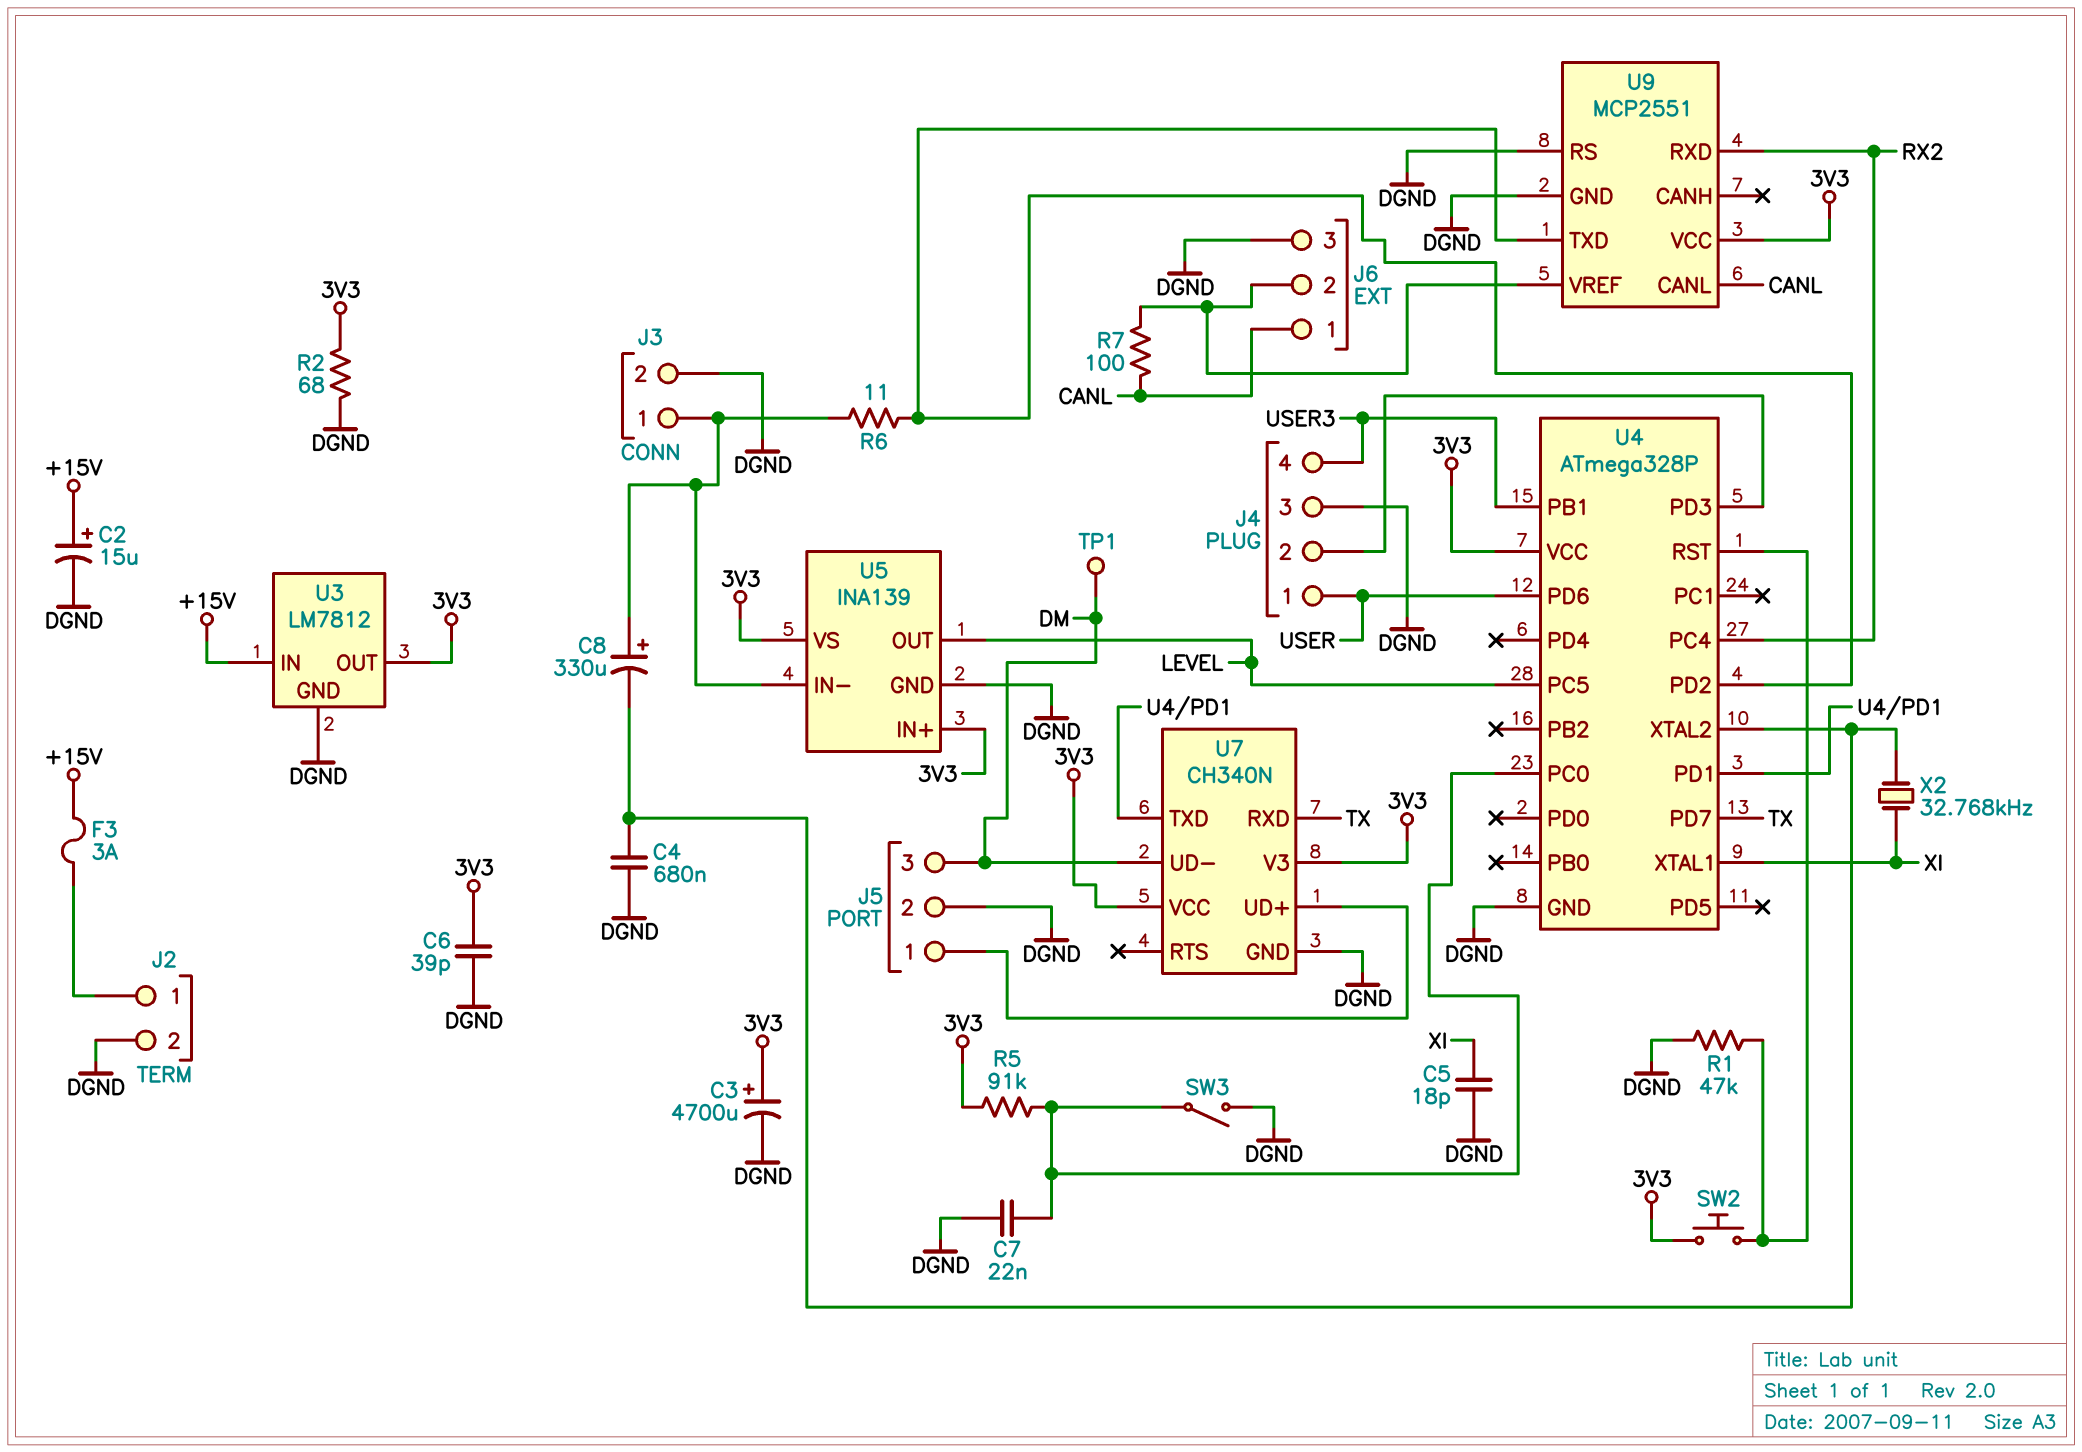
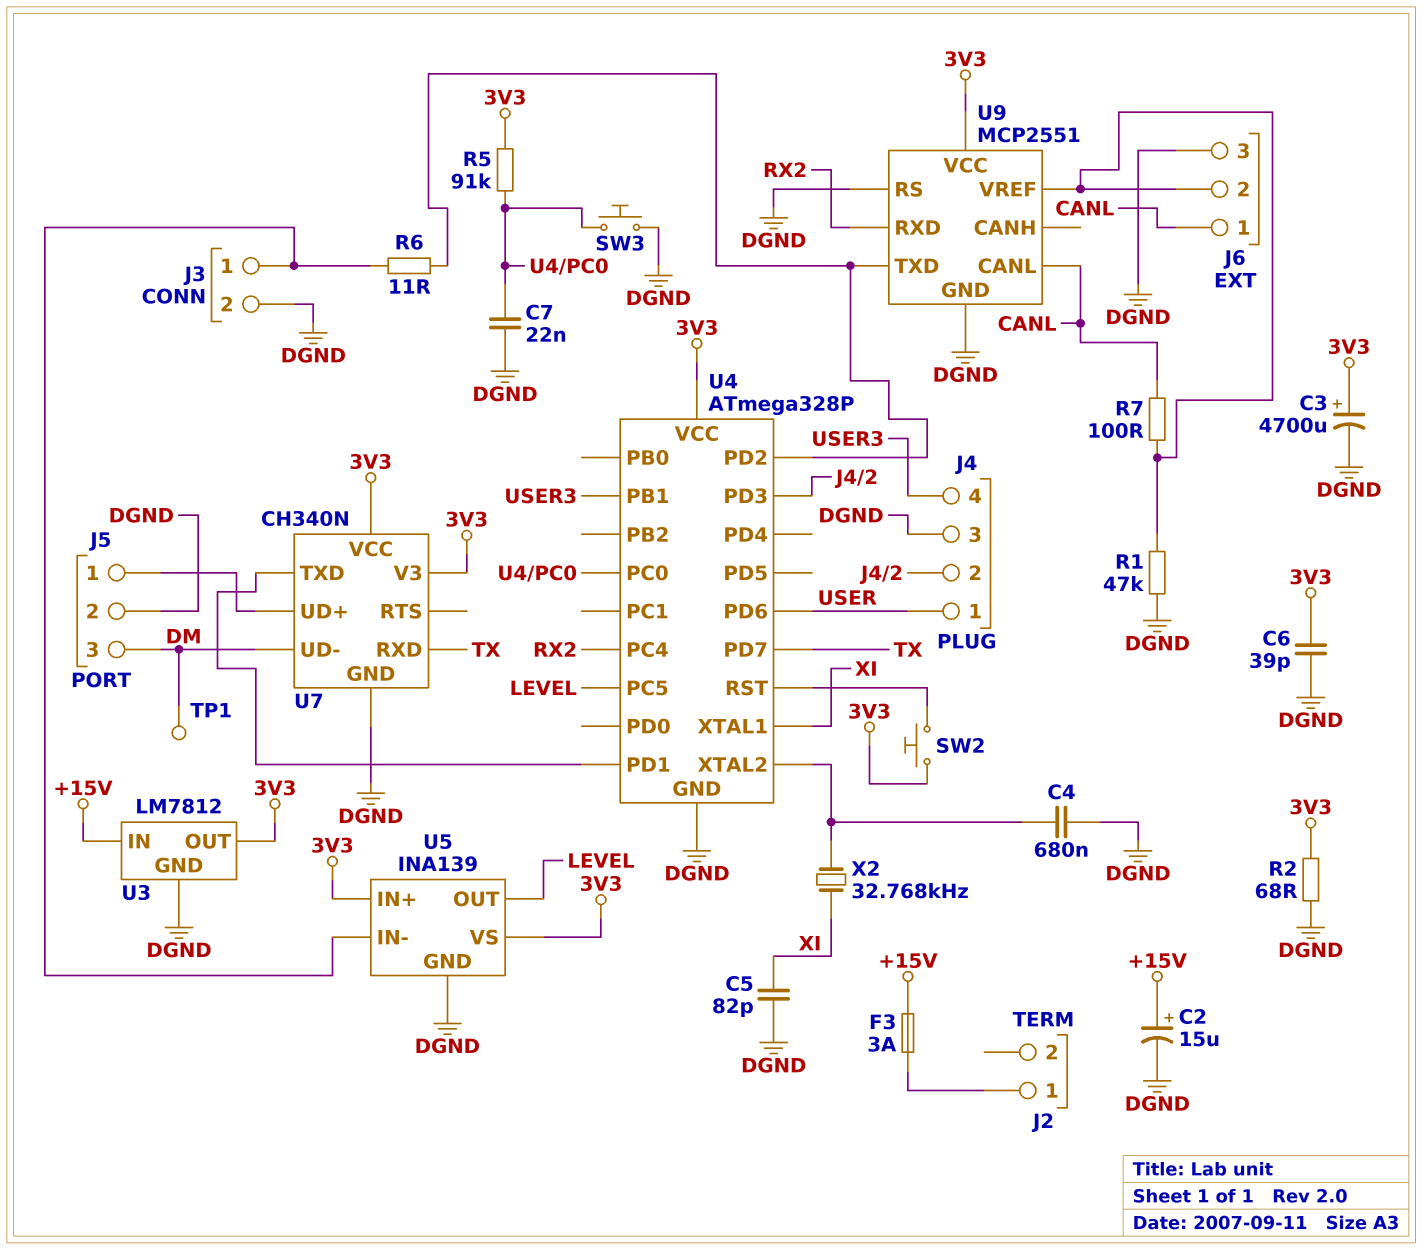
C5: 18pF (DGND, XI) -> 82pF (DGND, XI)
C8: 330uF (plus J3/1, minus U4/XTAL2) -> none
J2 pin 2: DGND -> none
R1: 47k (DGND, U4/RST) -> 47k (DGND, J6/2)
SW3: switch (DGND, U4/PC0) -> button (DGND, U4/PC0)

